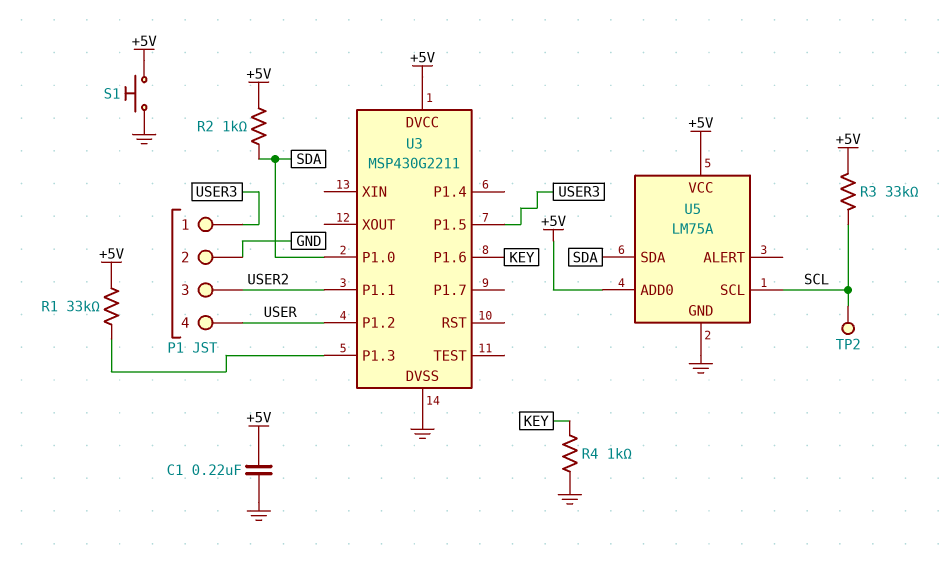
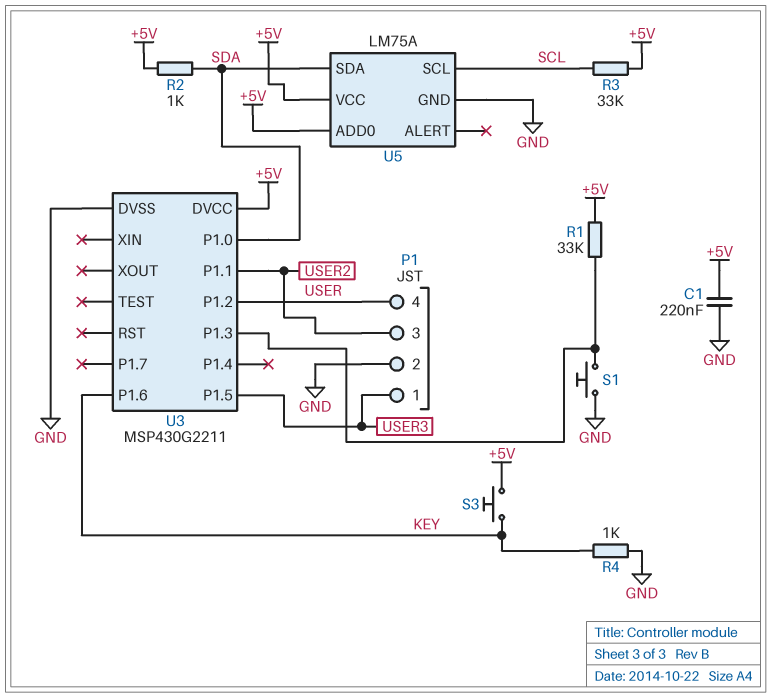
S1: button (+5V, GND) -> button (GND, U3/P1.3)
S3: none -> button (+5V, KEY)
TP2: test point (SCL) -> none

